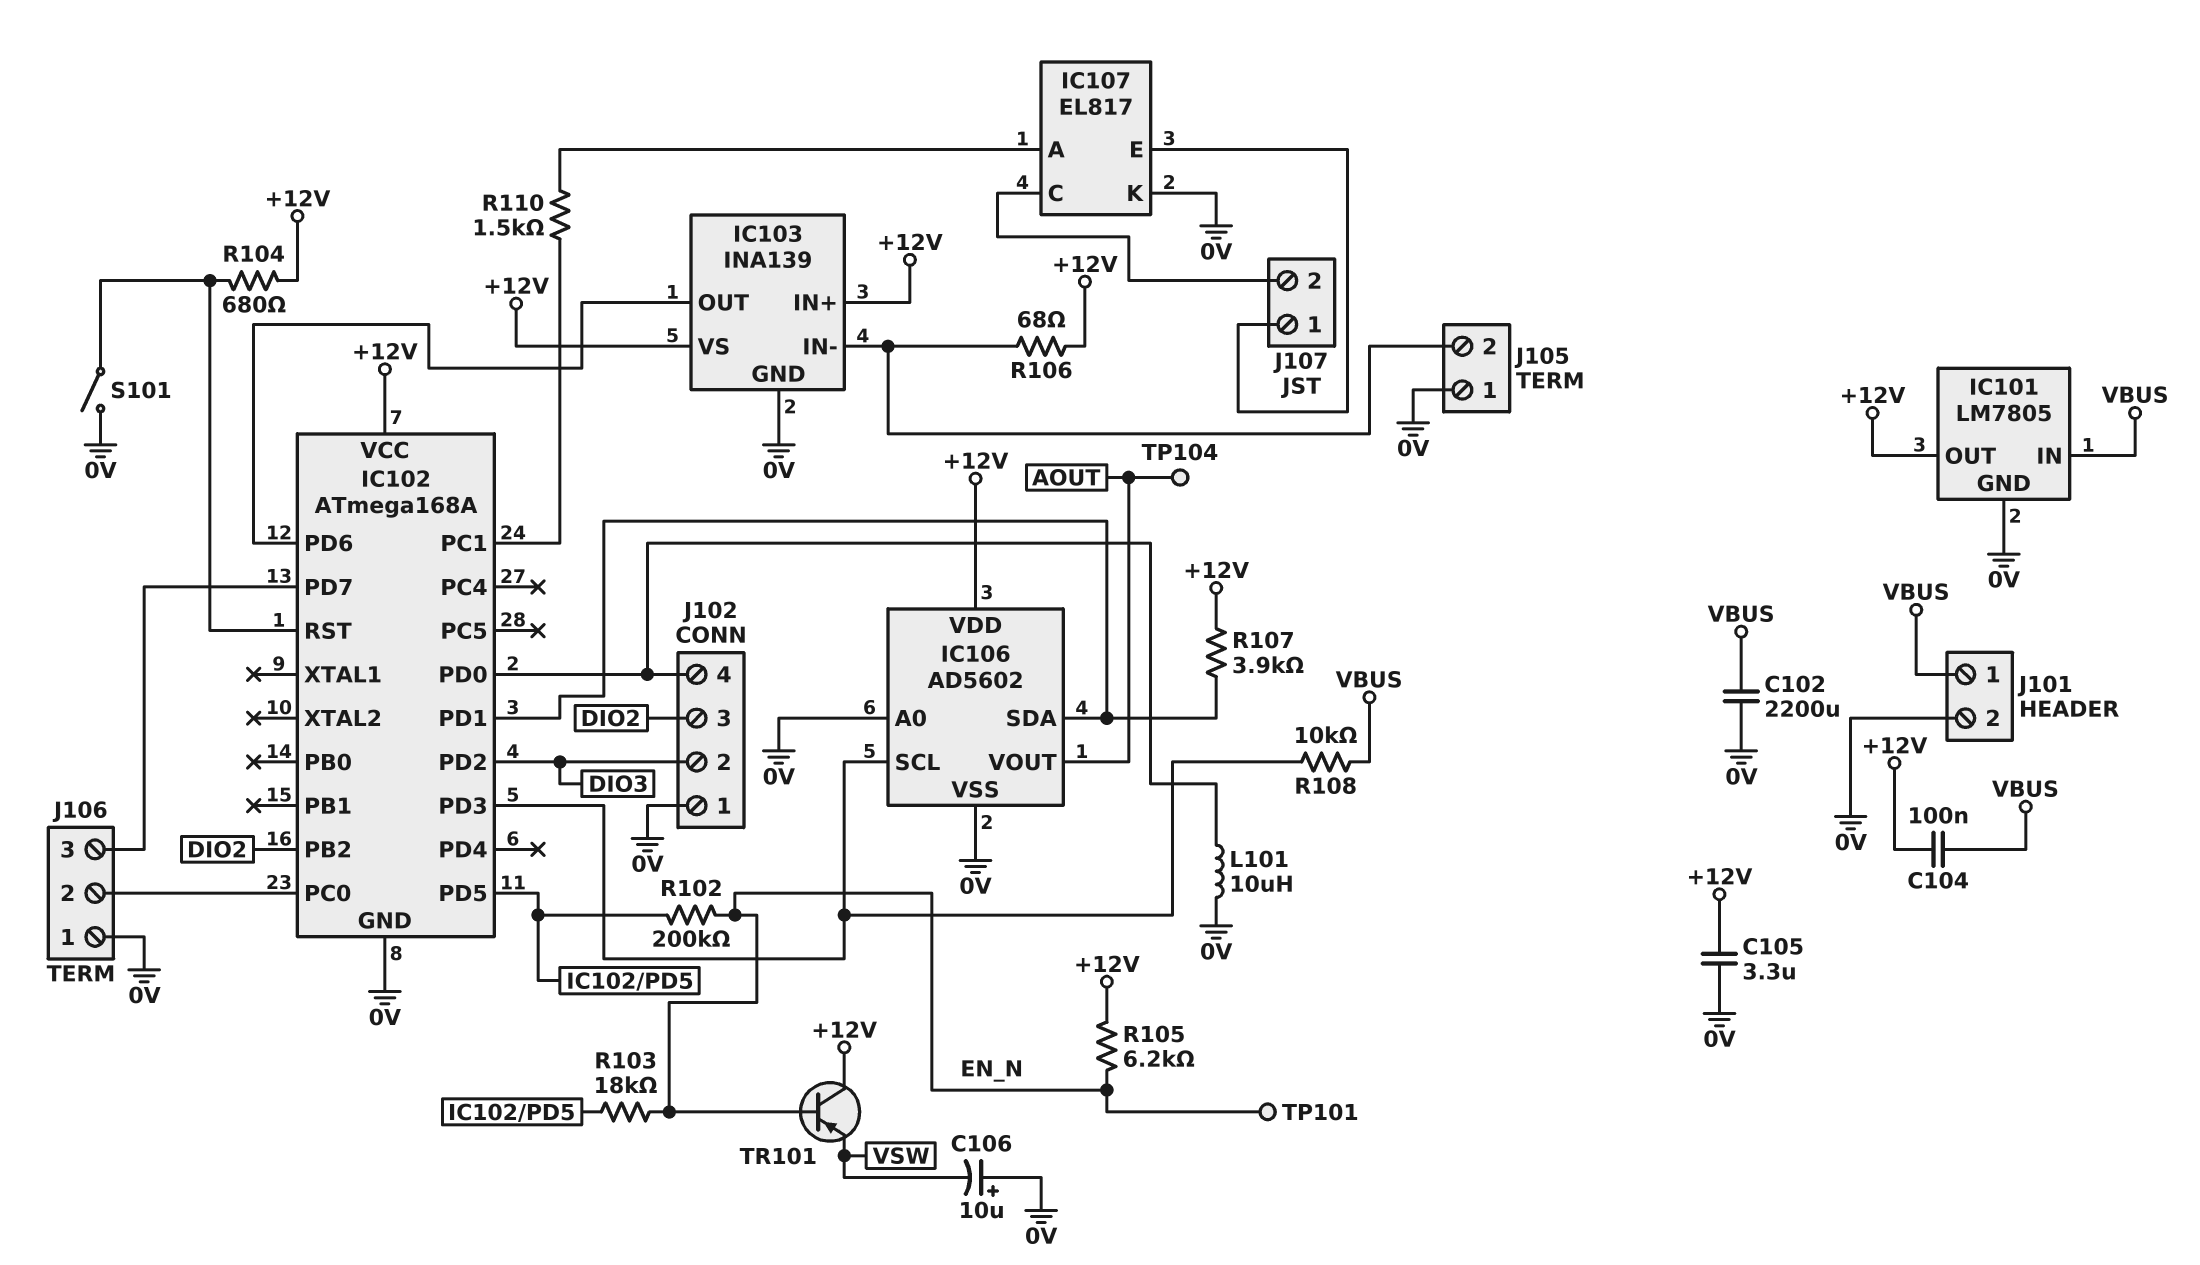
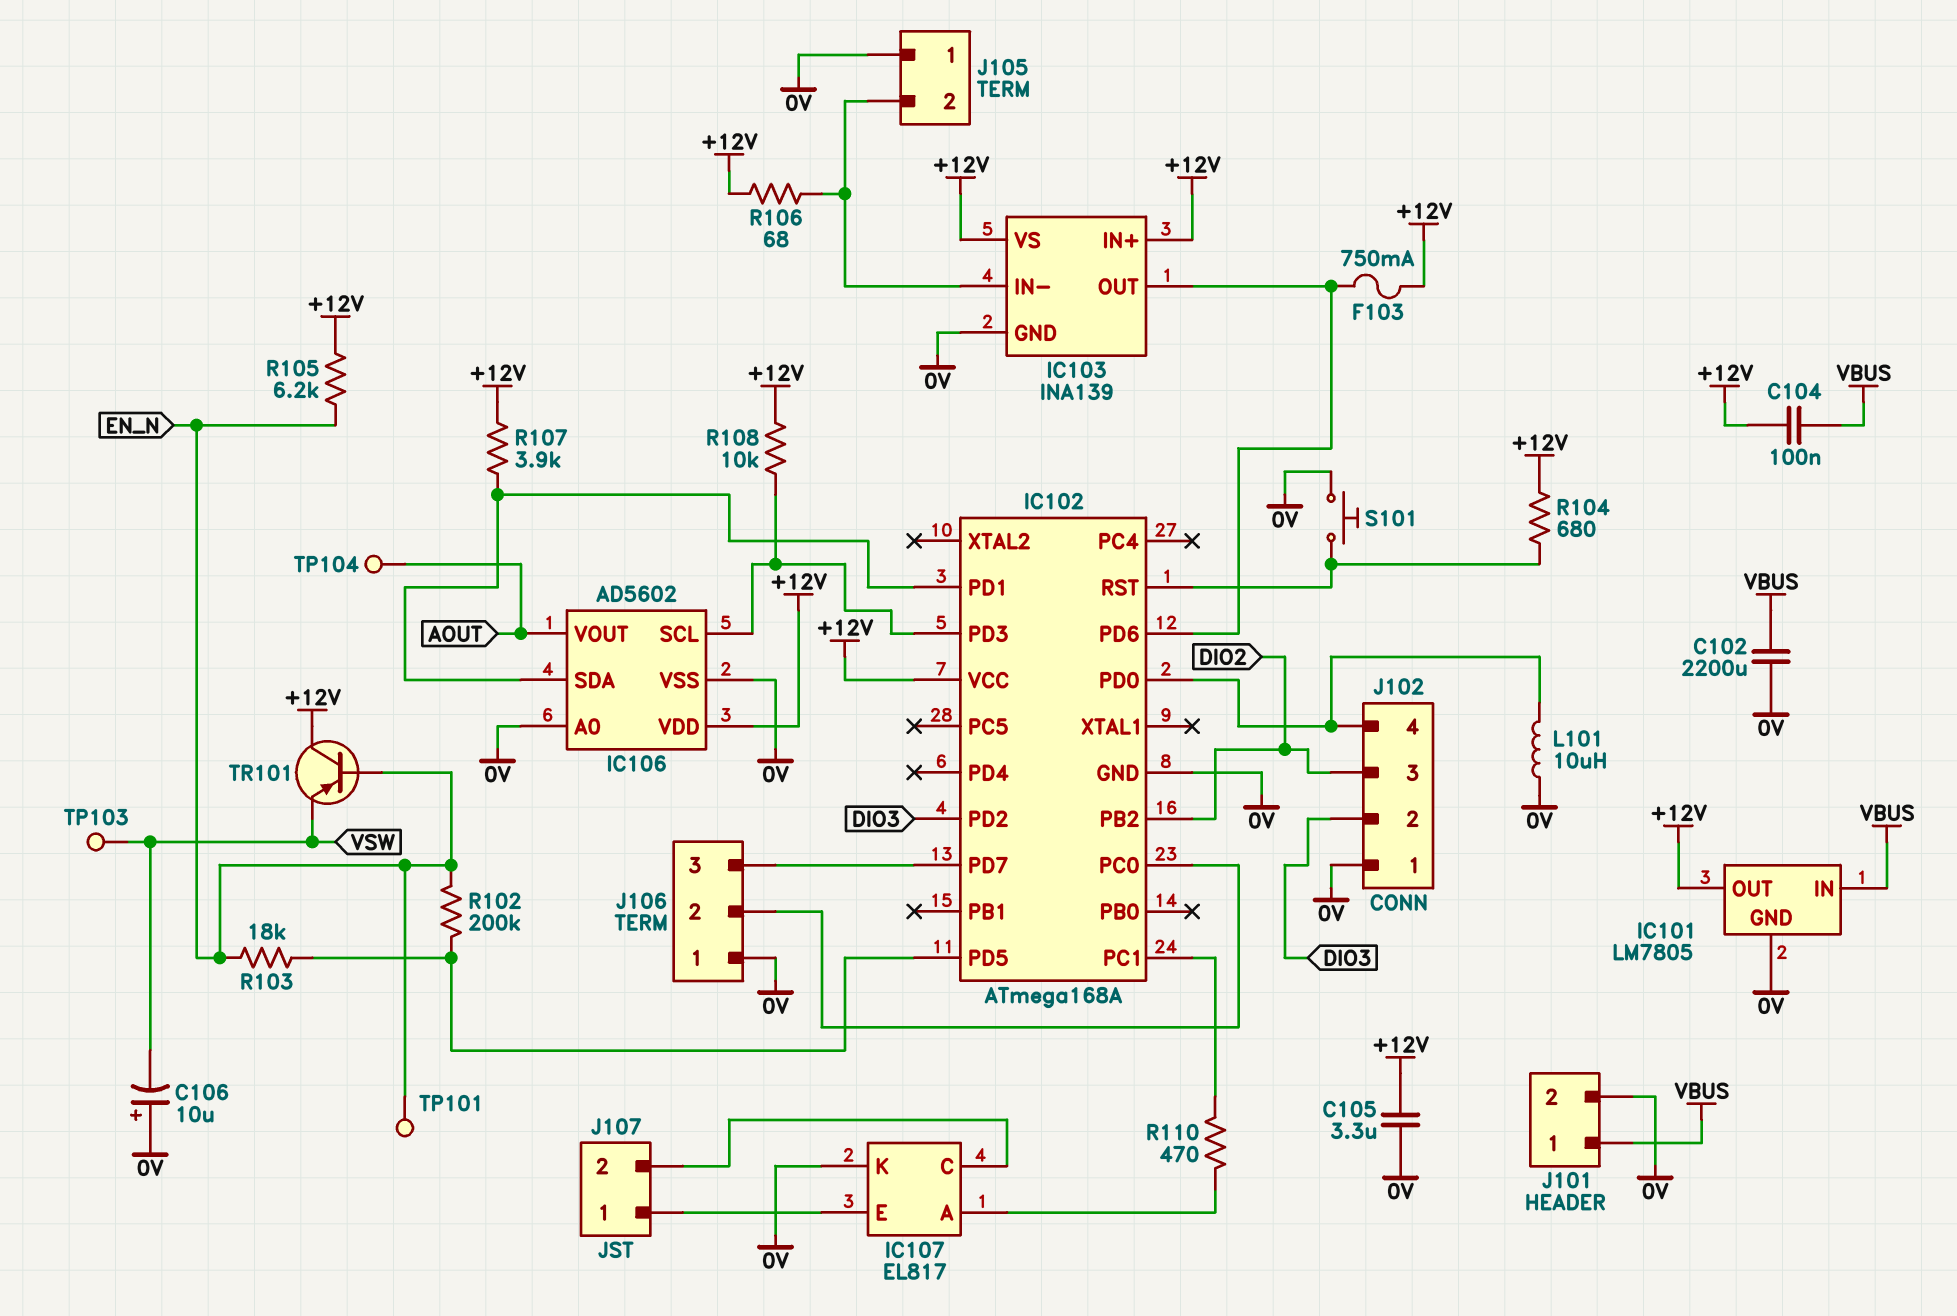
F103: none -> 750mA (+12V, IC102/PD6)
R108: 10k (IC102/PD3, VBUS) -> 10k (+12V, IC102/PD3)
R110: 1.5k (IC102/PC1, IC107/A) -> 470 (IC102/PC1, IC107/A)
S101: switch (0V, IC102/RST) -> button (0V, IC102/RST)
TP103: none -> test point (VSW)

